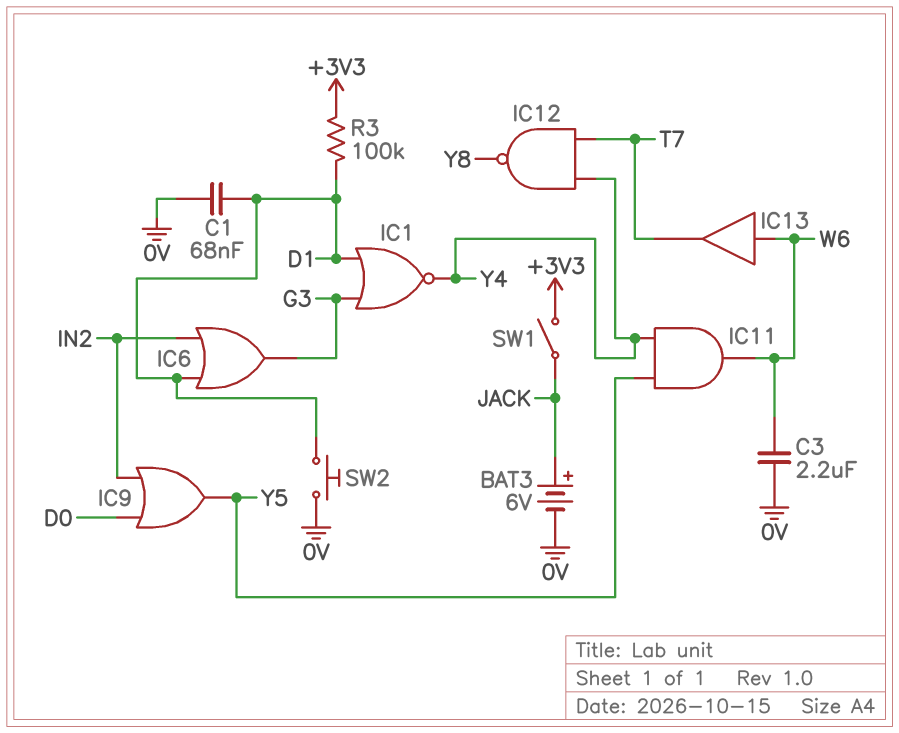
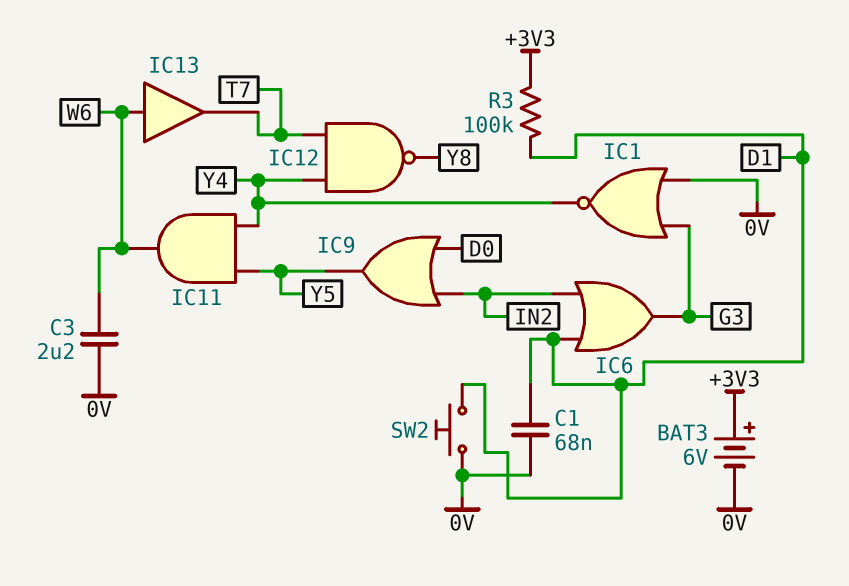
BAT3: 6V (plus JACK, minus 0V) -> 6V (plus +3V3, minus 0V)
IC1: NOR (in D1, in G3, out Y4) -> NOR (in 0V, in G3, out Y4)
SW1: switch (+3V3, JACK) -> none

